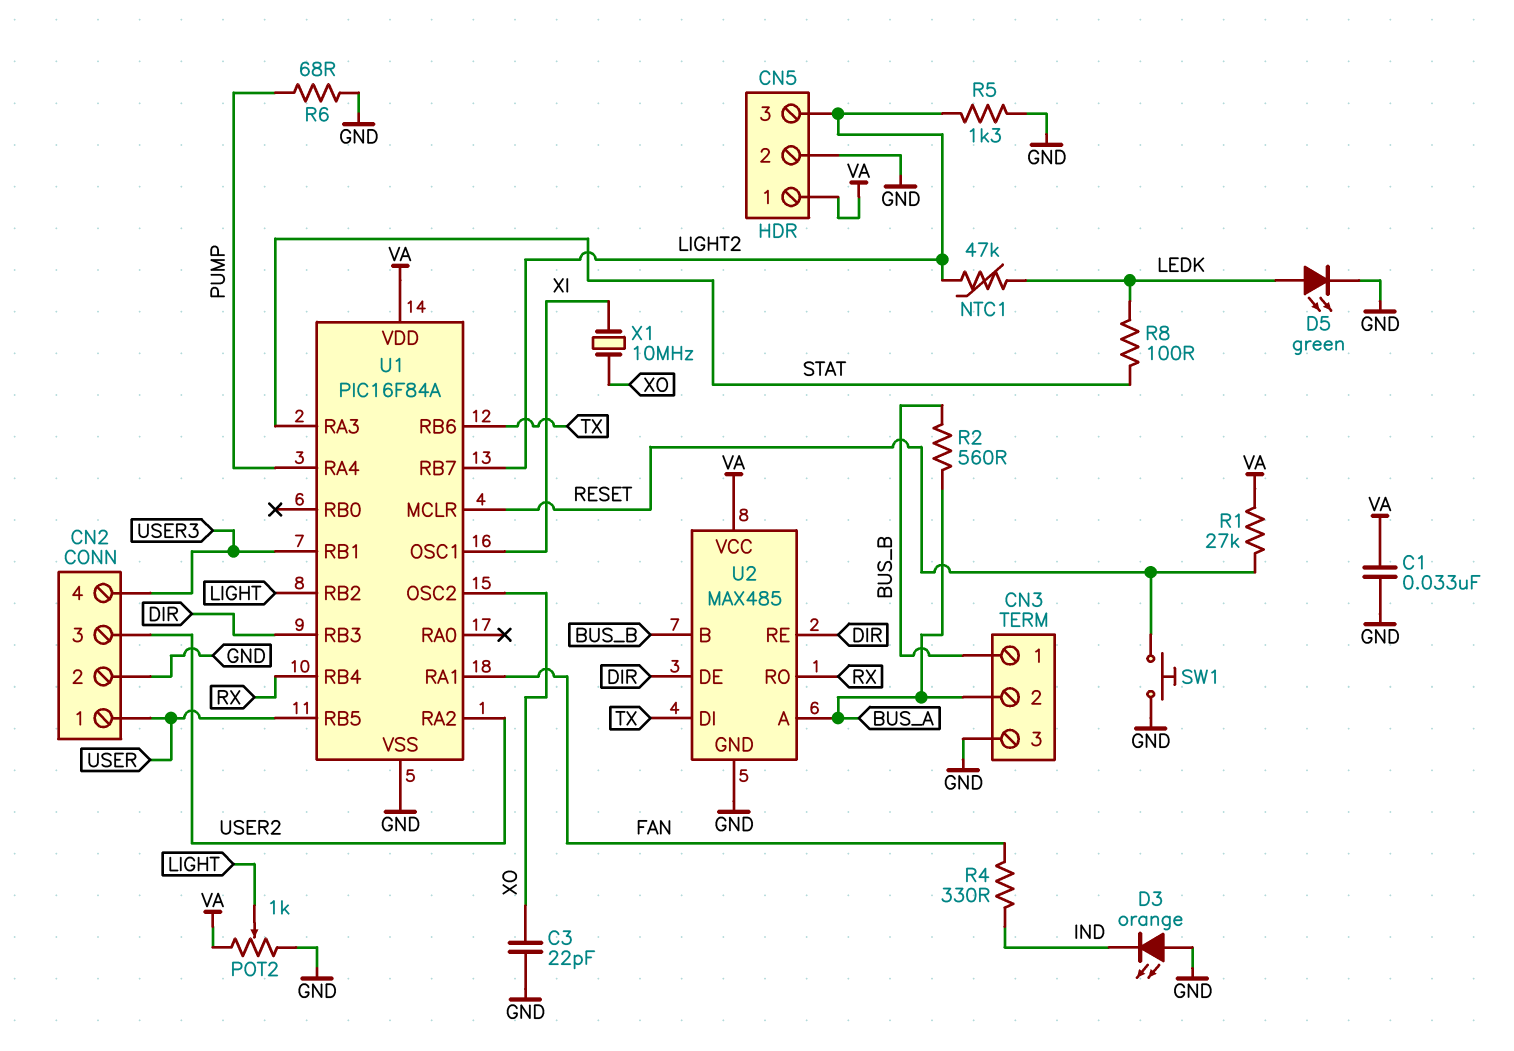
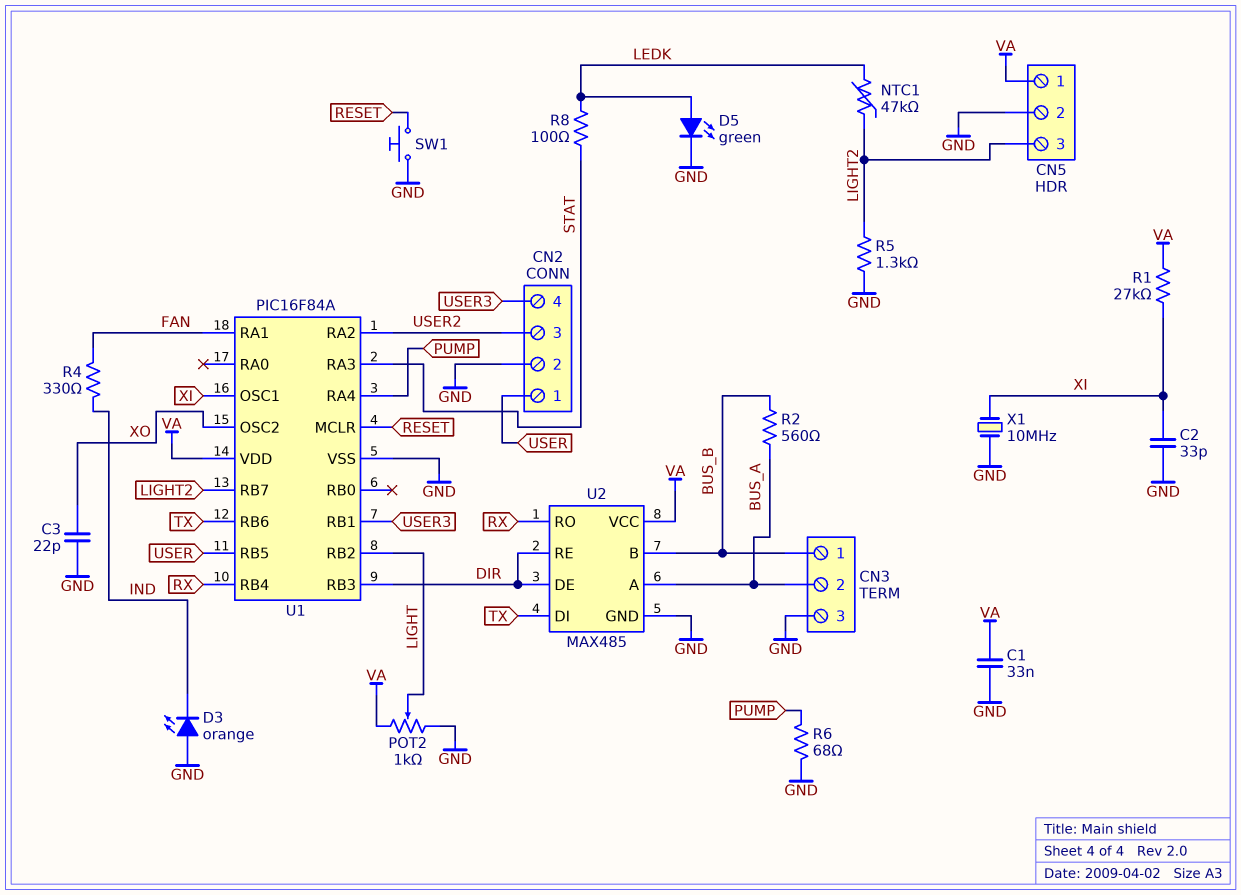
C2: none -> 33pF (GND, XI)
R1: 27k (RESET, VA) -> 27k (VA, XI)
X1: 10MHz (XI, XO) -> 10MHz (GND, XI)

